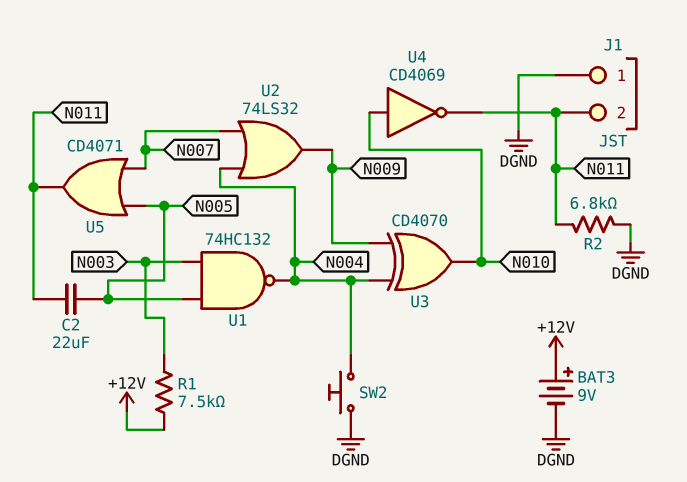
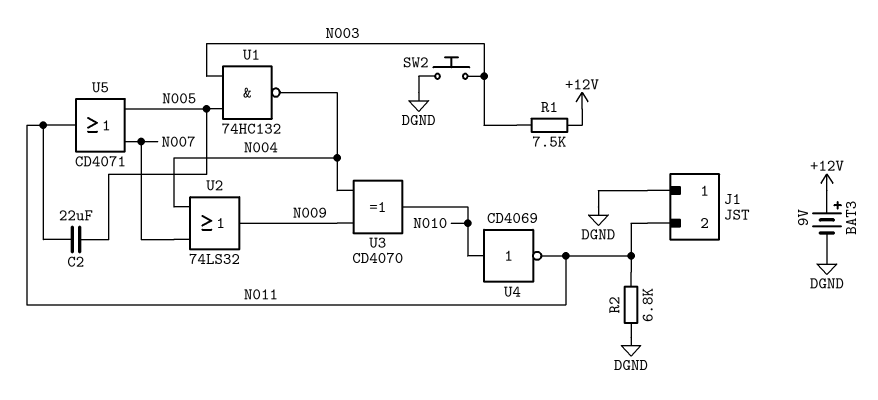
SW2: button (DGND, N004) -> button (DGND, N003)

